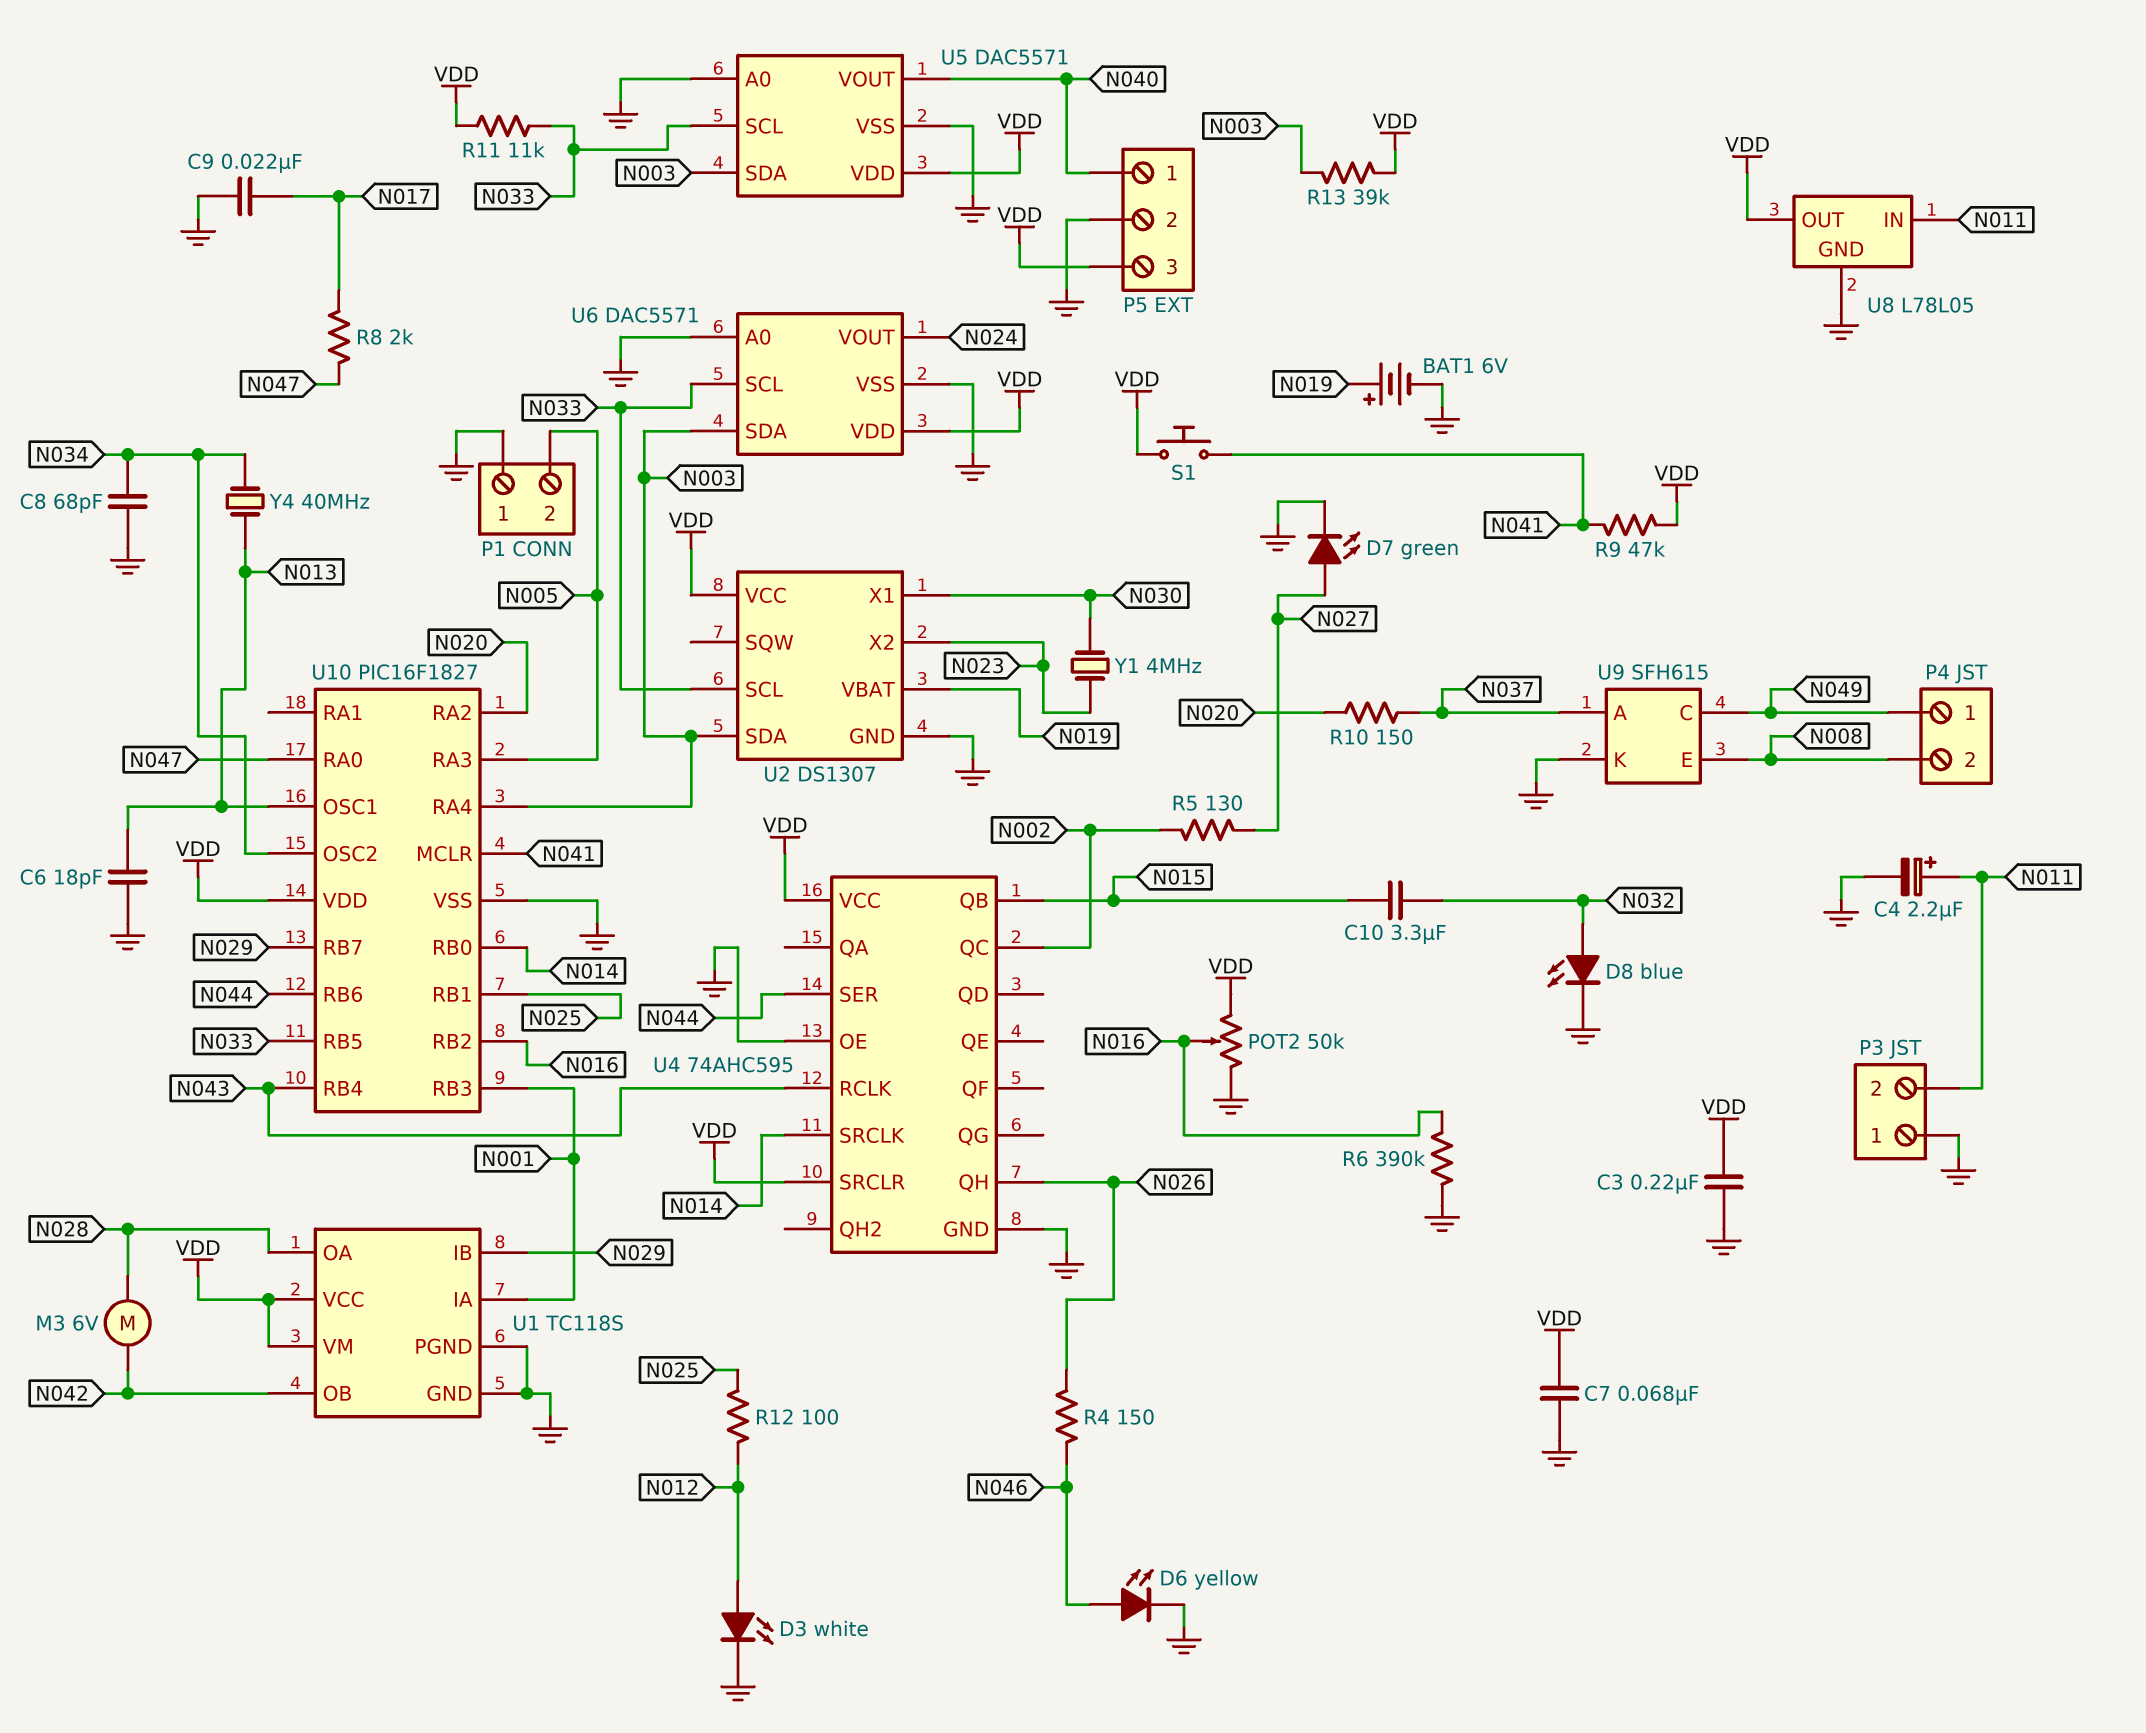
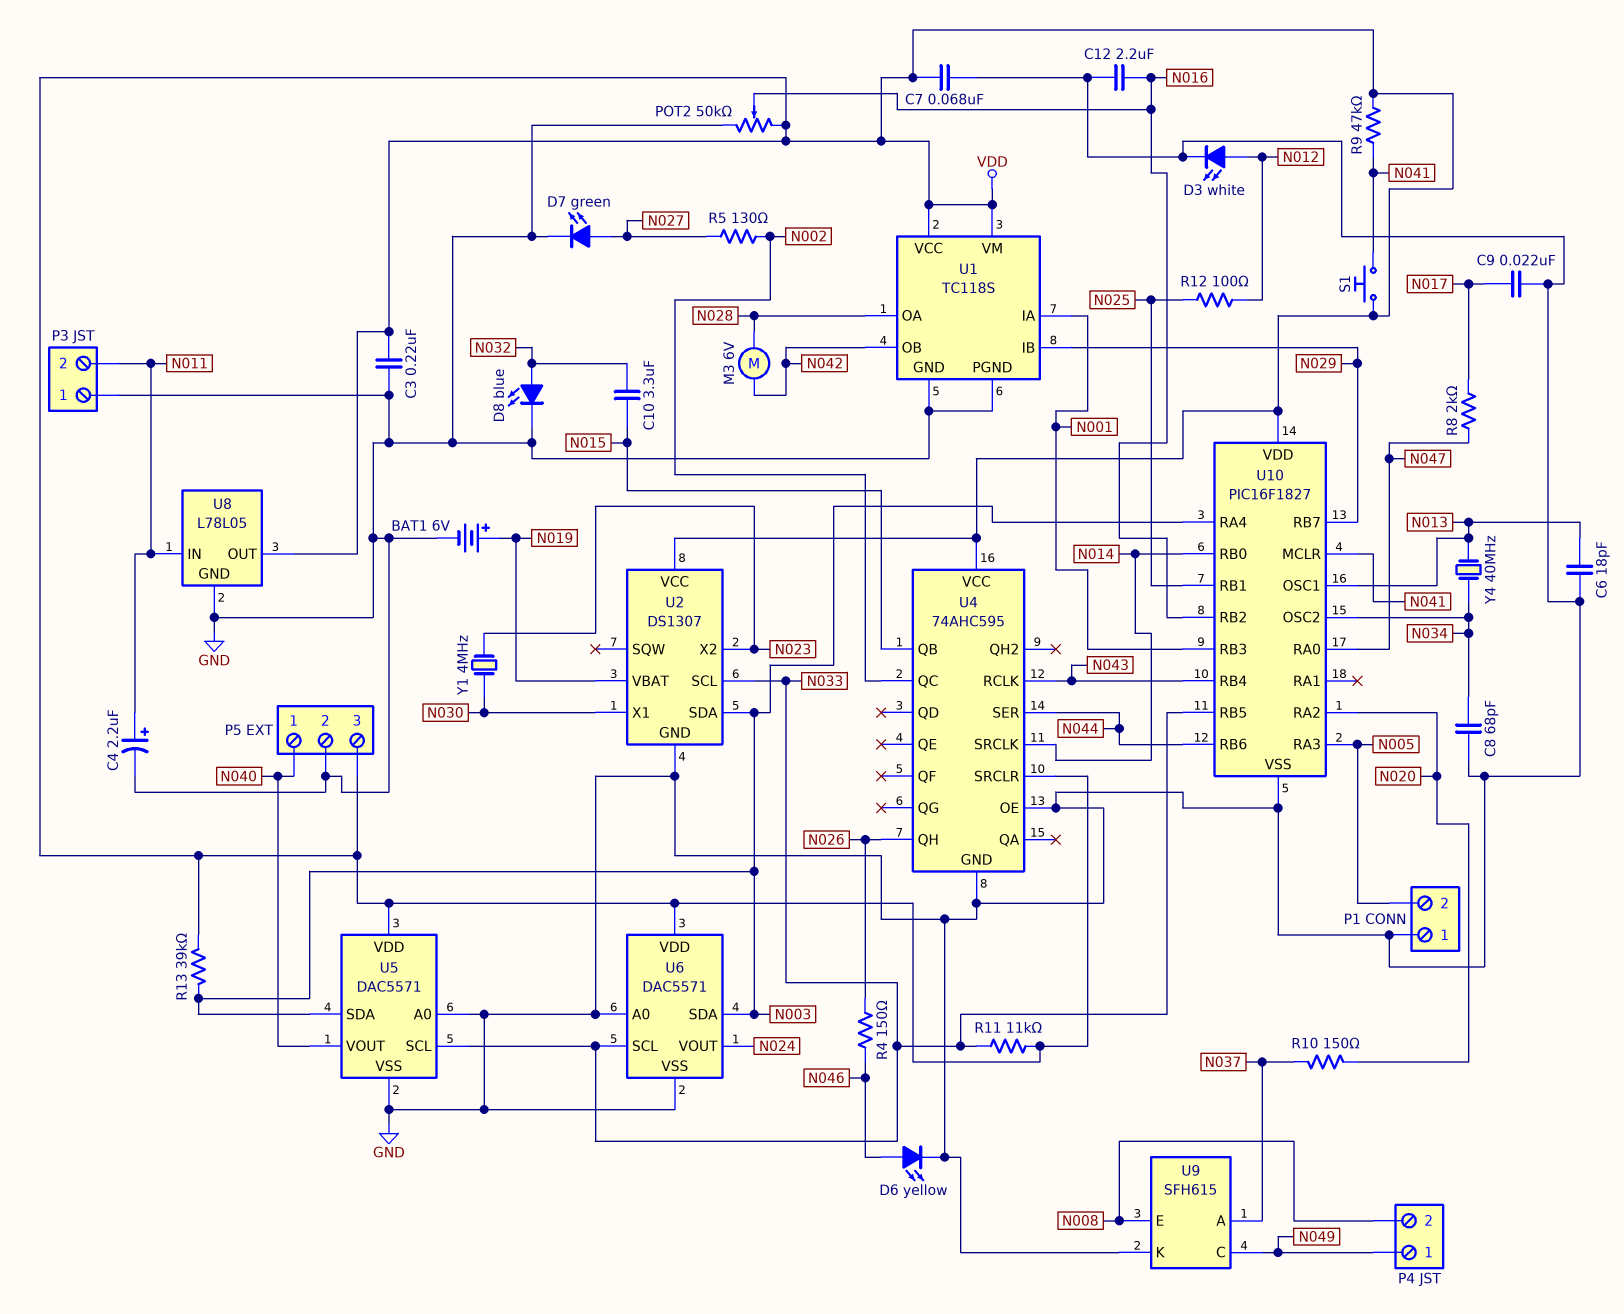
C12: none -> 2.2uF (GND, N016)
R6: 390k (GND, N016) -> none

